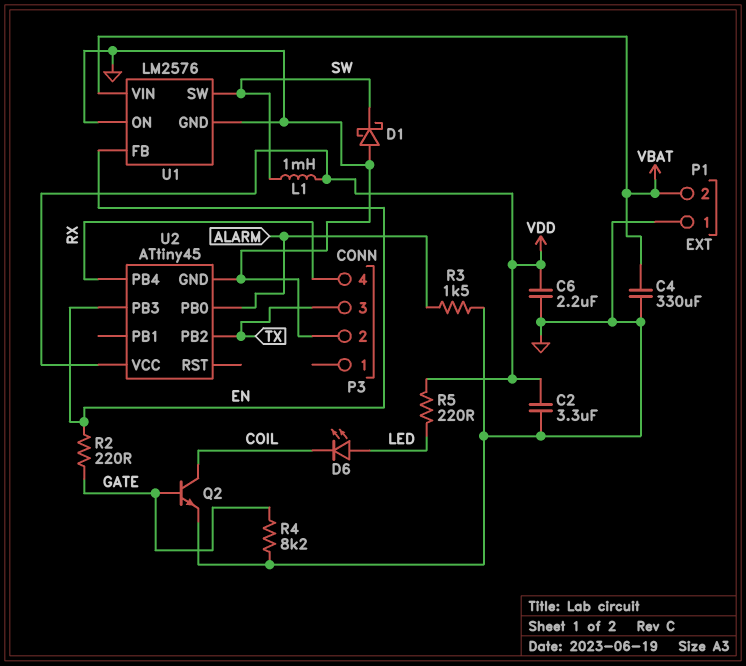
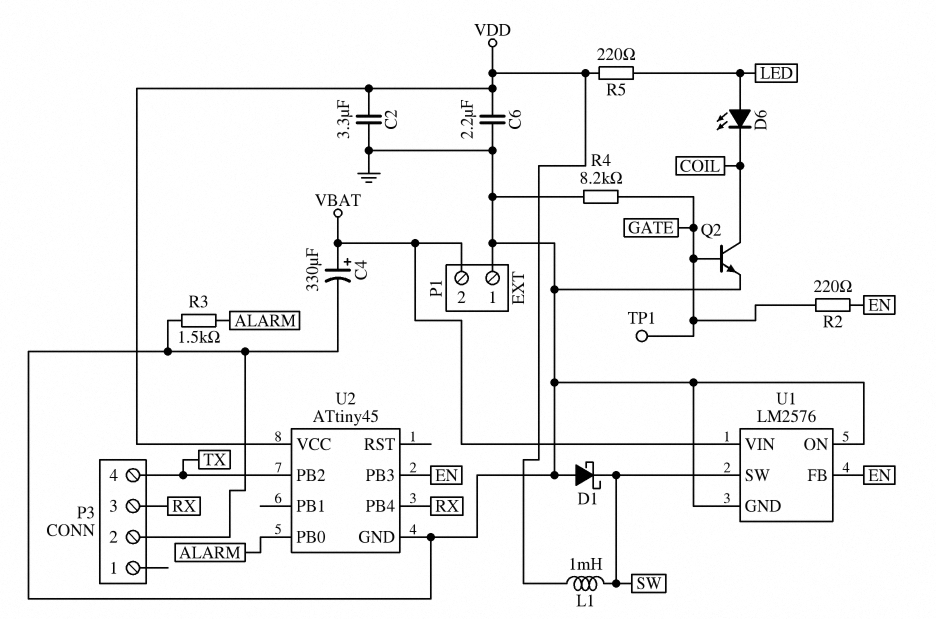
C4: 330uF (GND, VBAT) -> 330uF (plus VBAT, minus GND)
P3 pin 3: TX -> RX
P3 pin 4: RX -> TX
TP1: none -> test point (GATE)

